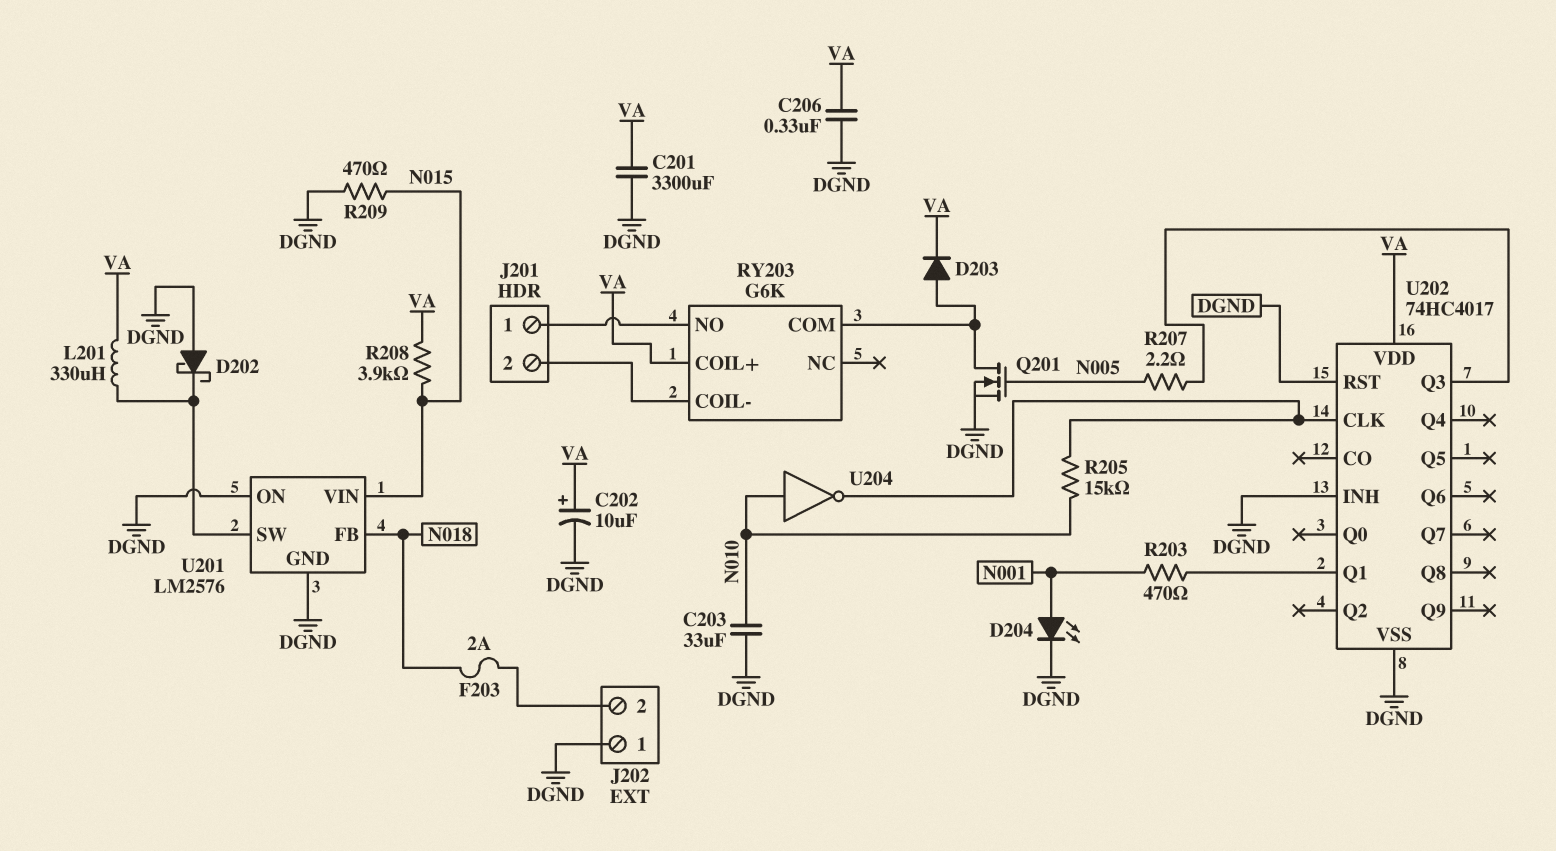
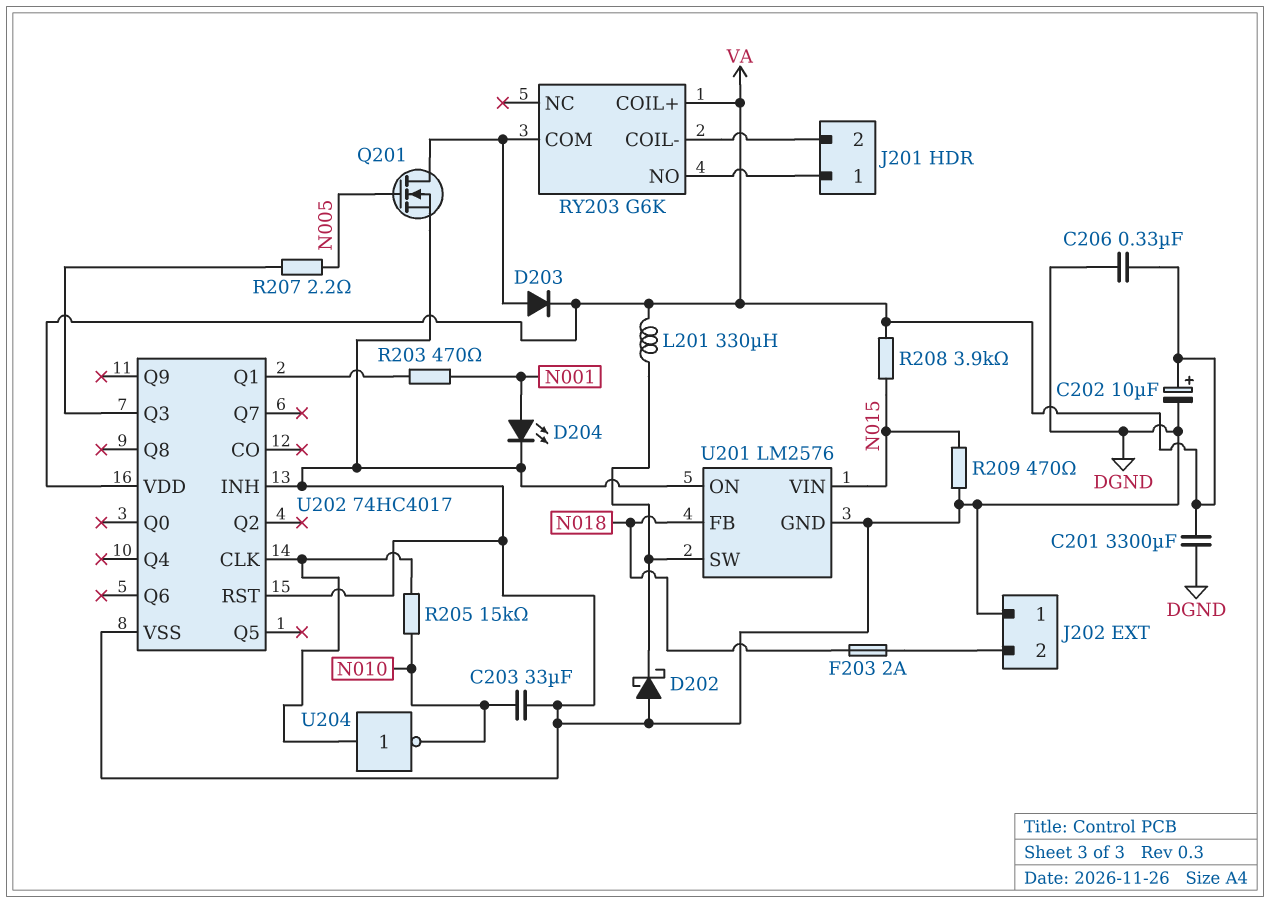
U204: NOT (in N010, out U202/CLK) -> NOT (in U202/CLK, out N010)

